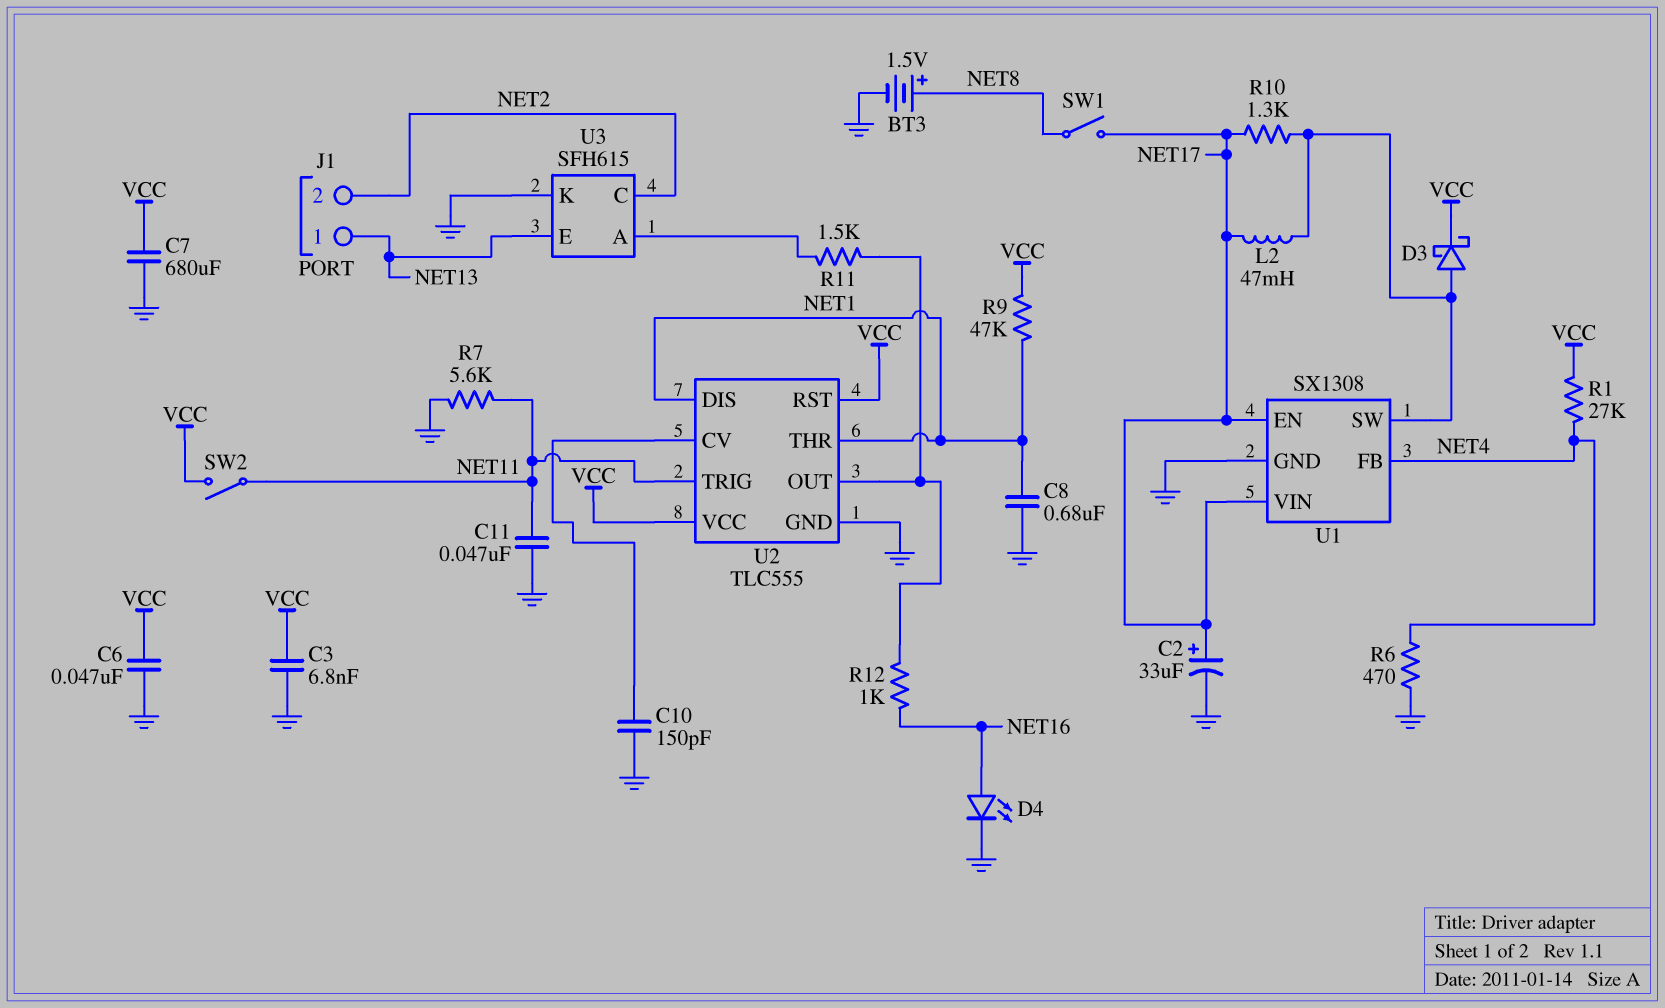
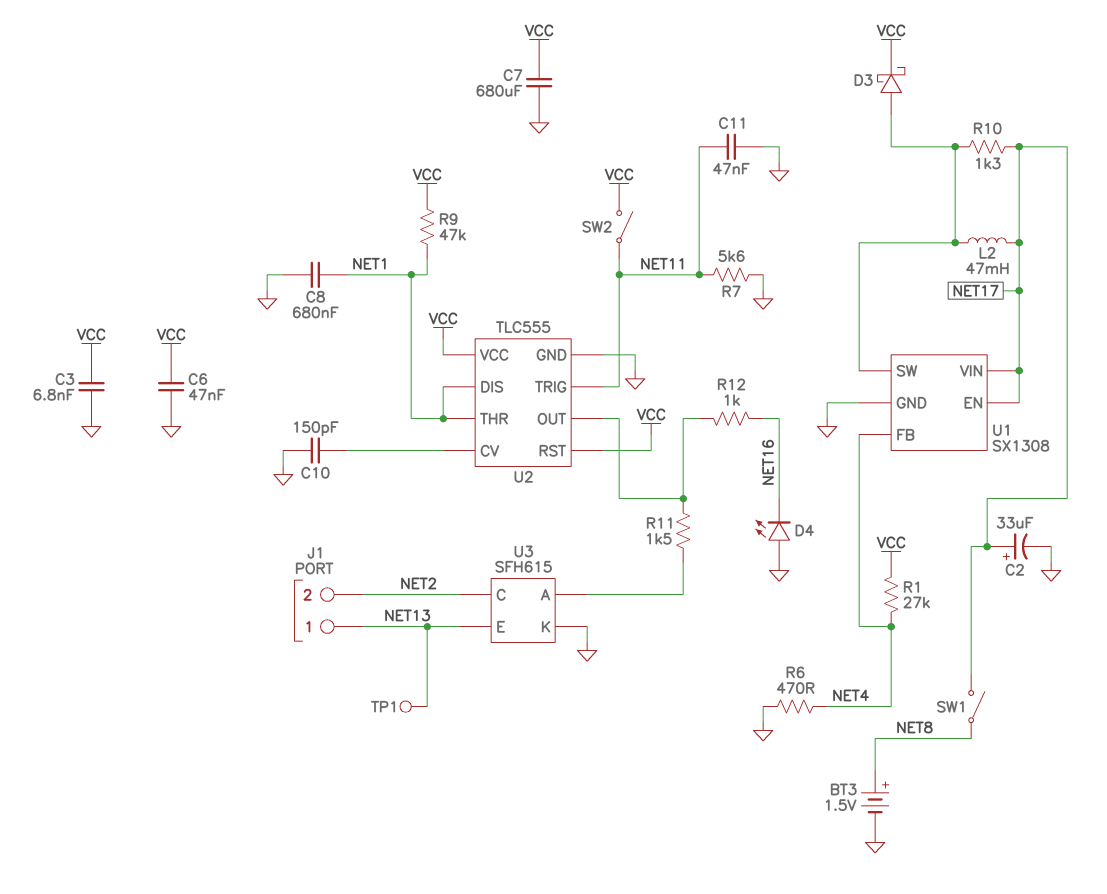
D4: LED (A NET16, K GND) -> LED (A GND, K NET16)
TP1: none -> test point (NET13)

